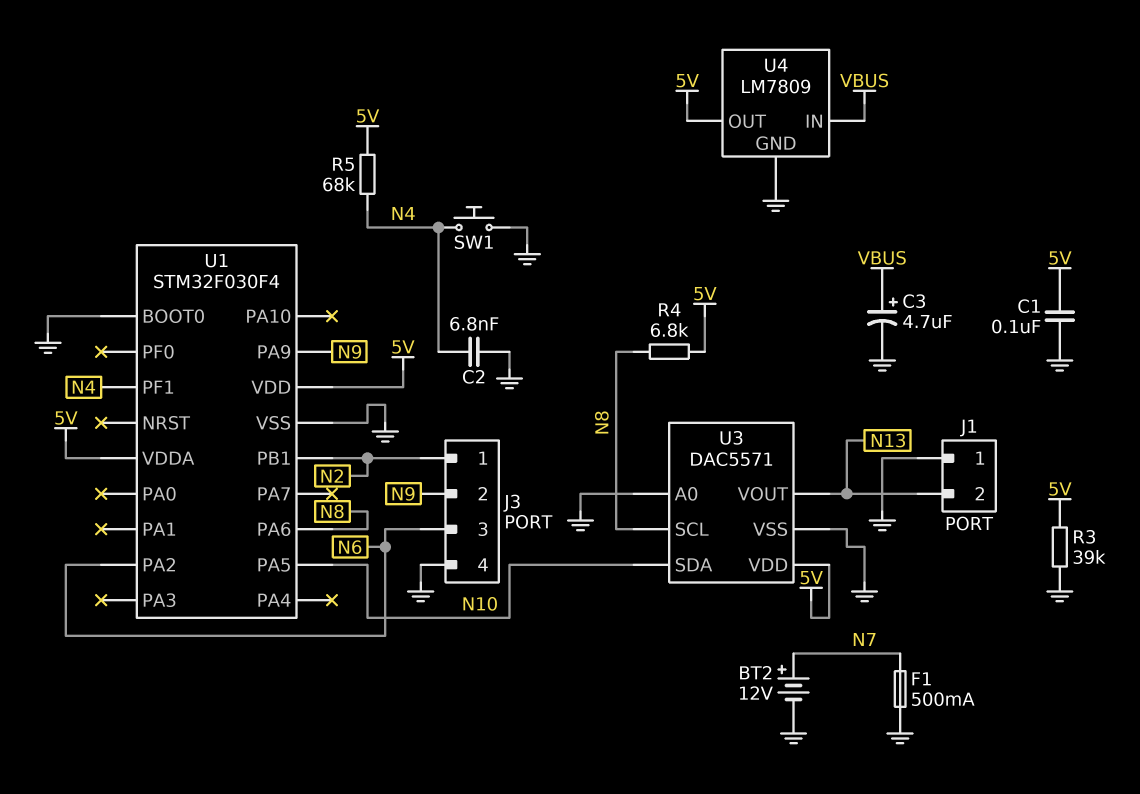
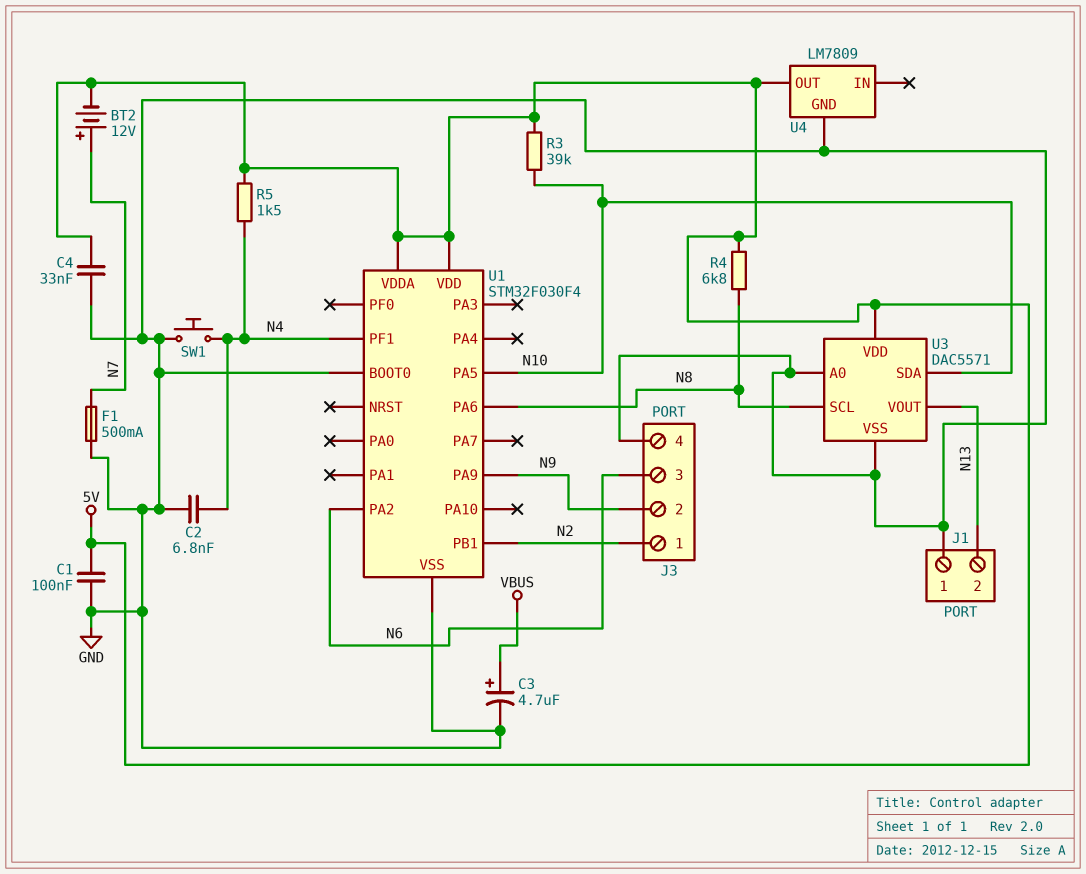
BT2: 12V (plus N7, minus GND) -> 12V (plus N7, minus 5V)
C4: none -> 33nF (5V, GND)
R3: 39k (5V, GND) -> 39k (5V, N10)
R5: 68k (5V, N4) -> 1.5k (5V, N4)
U4 pin IN: VBUS -> none

